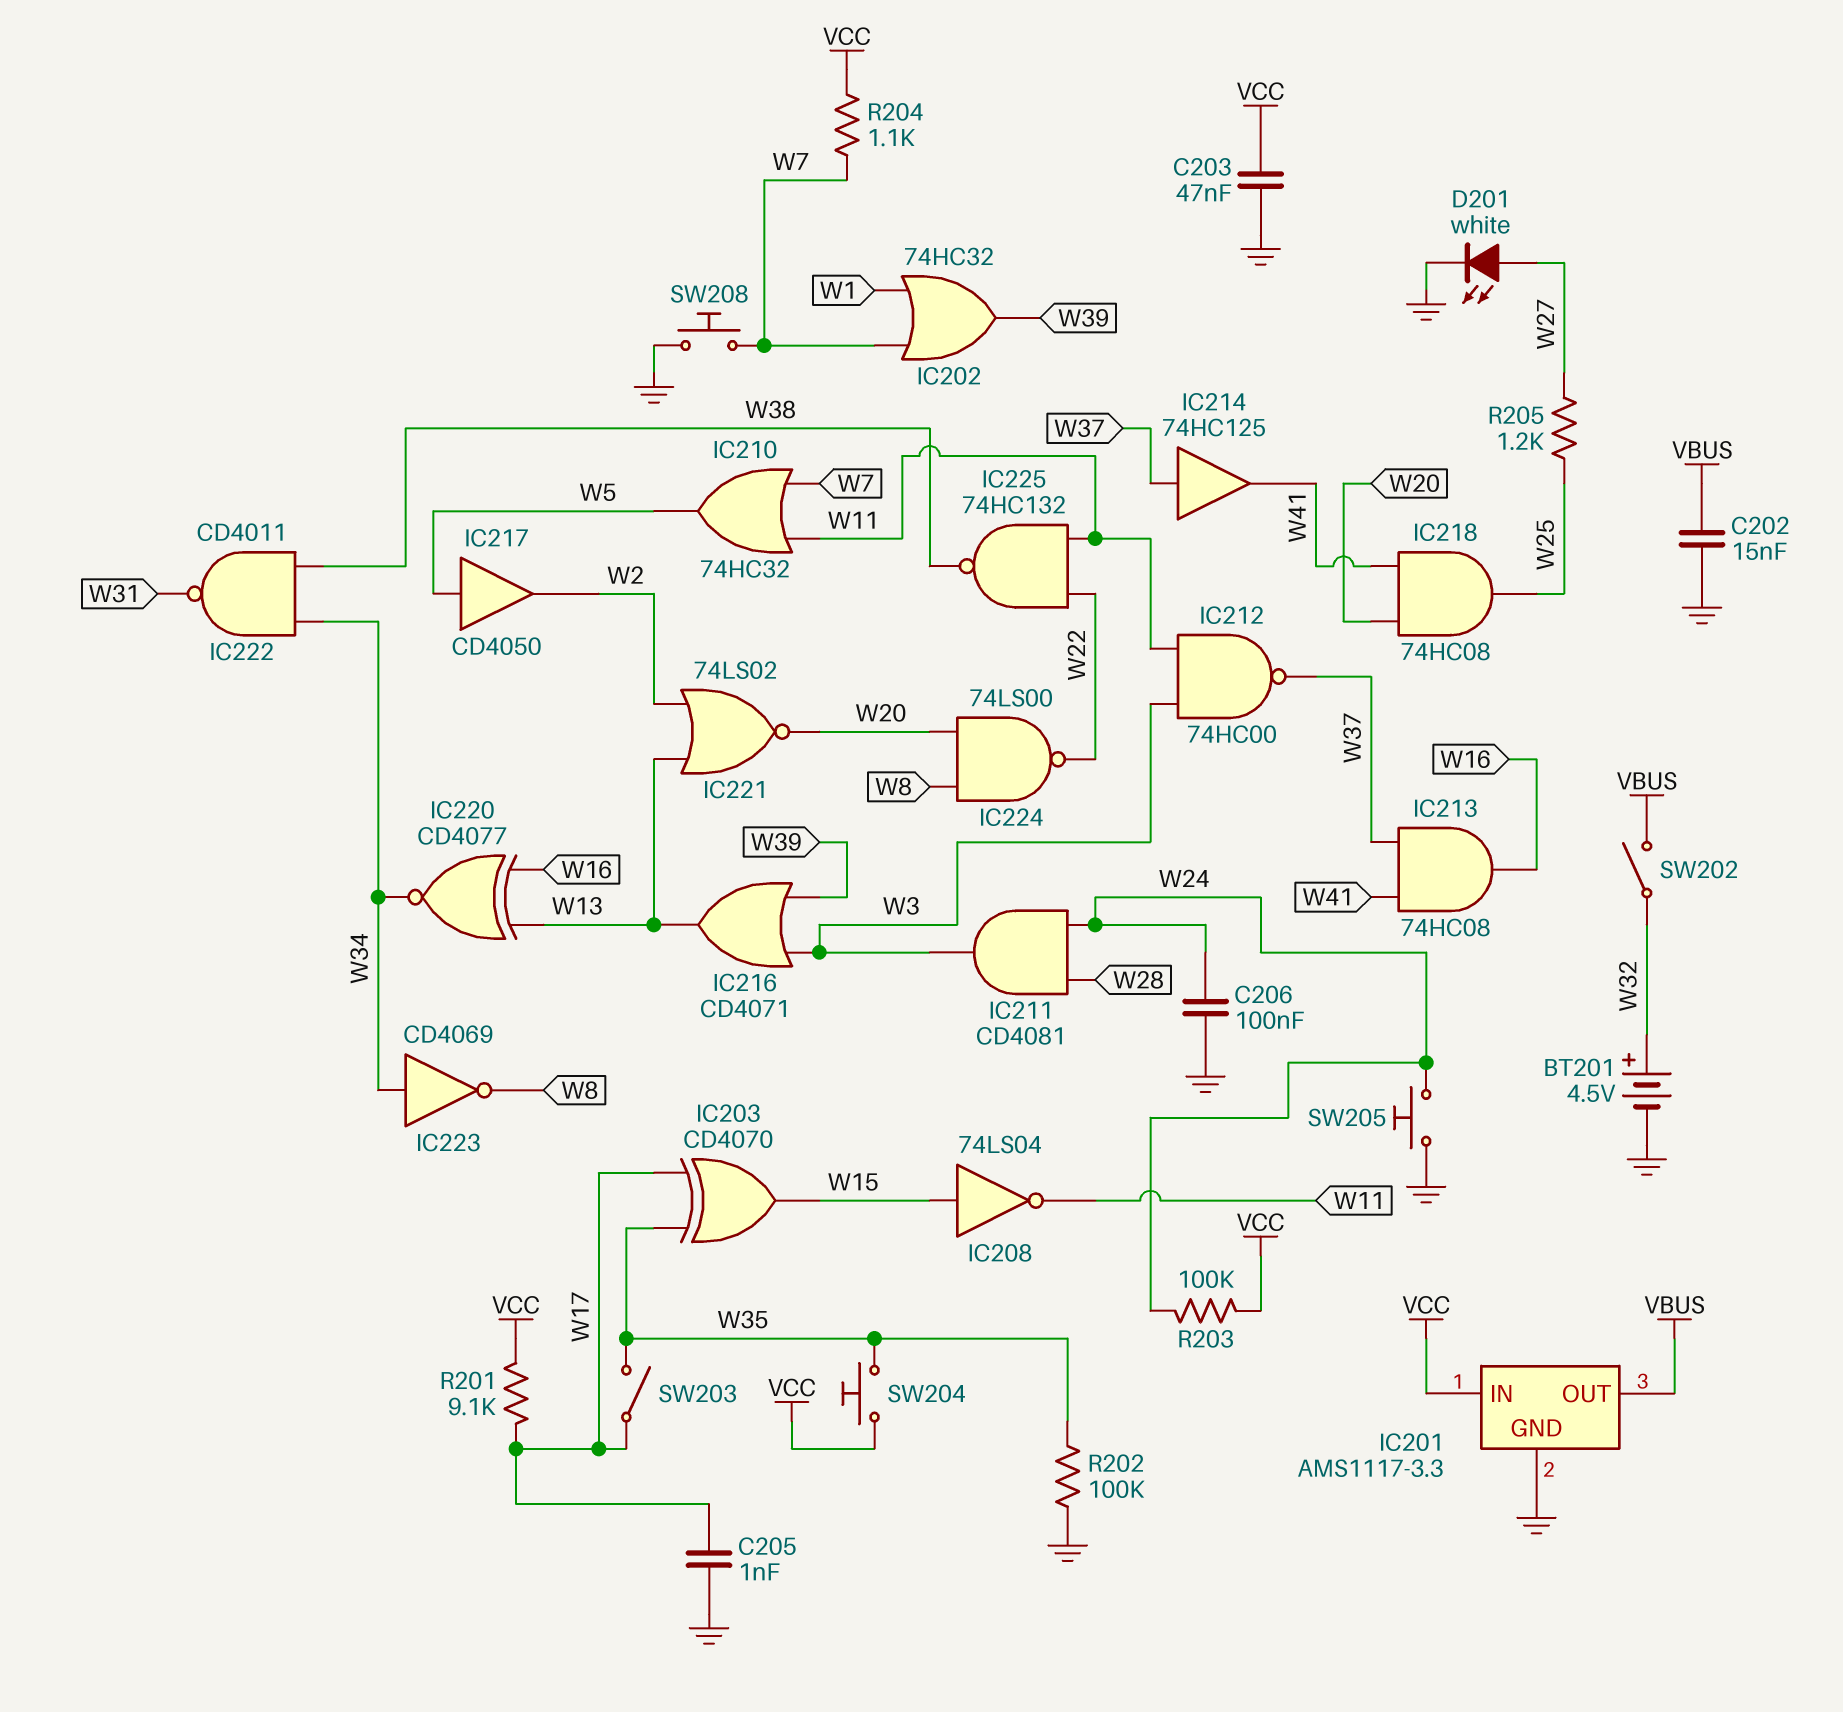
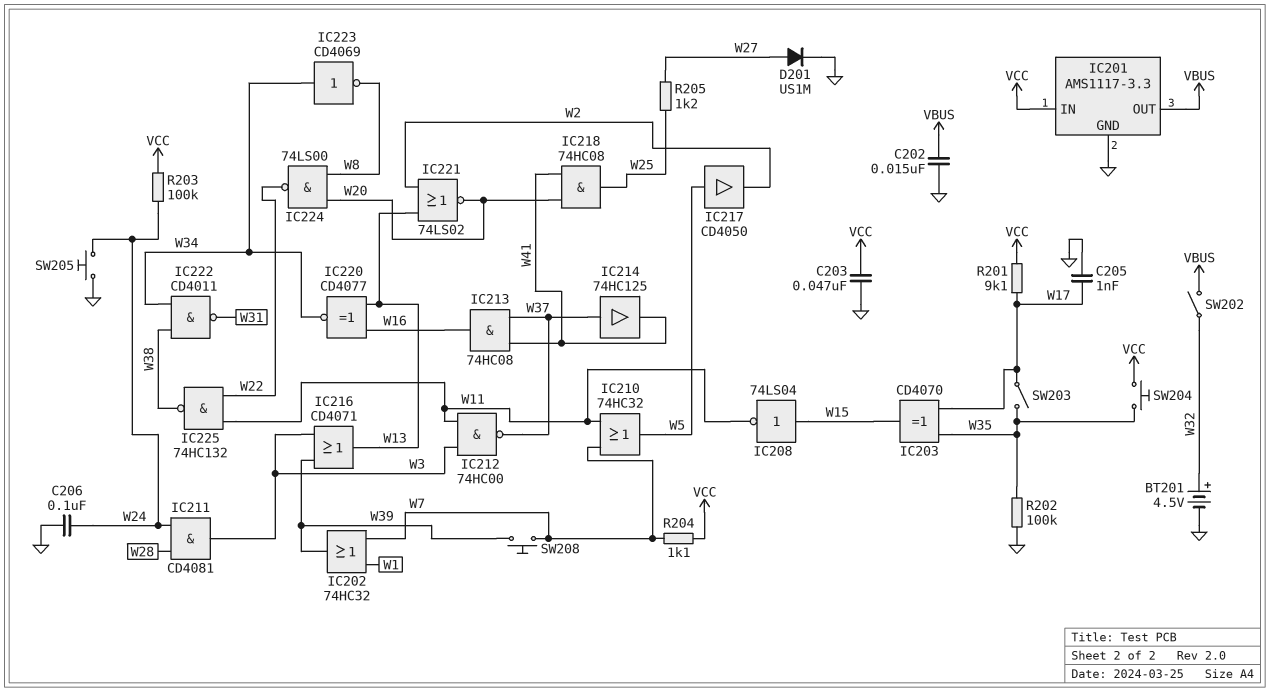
D201: LED white (A W27, K GND) -> diode US1M (A W27, K GND)
SW208: button (GND, W7) -> button (W7, W39)

